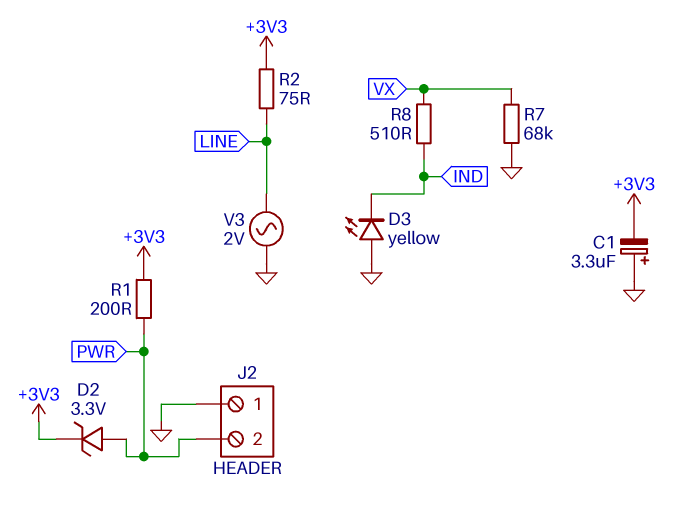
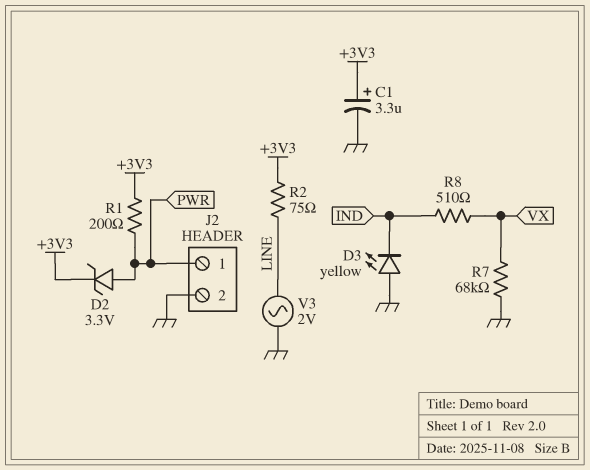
C1: 3.3uF (plus GND, minus +3V3) -> 3.3uF (plus +3V3, minus GND)
J2 pin 1: GND -> PWR
J2 pin 2: PWR -> GND

